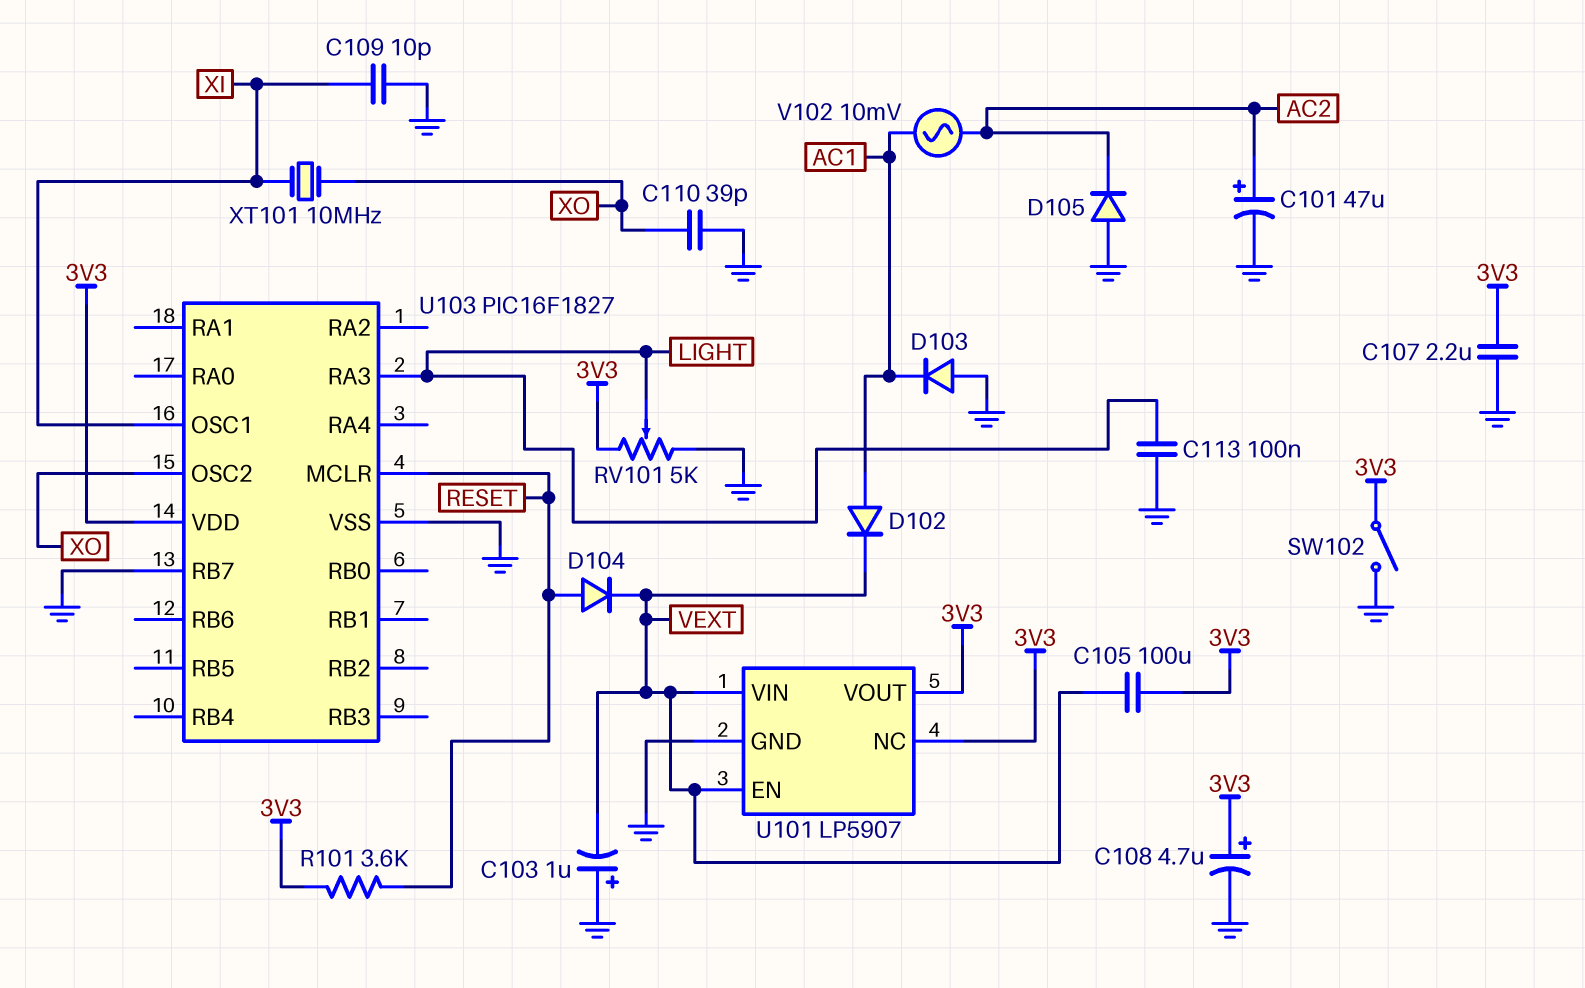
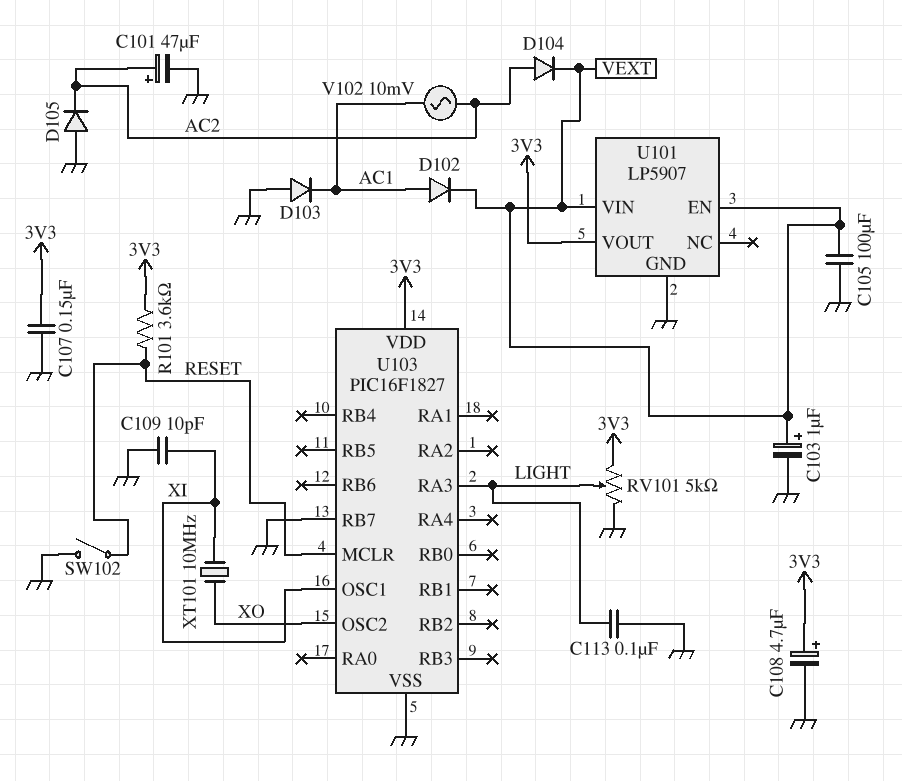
C103: 1uF (plus GND, minus VEXT) -> 1uF (plus VEXT, minus GND)
C105: 100uF (3V3, VEXT) -> 100uF (GND, VEXT)
C107: 2.2uF (3V3, GND) -> 150nF (3V3, GND)
C110: 39pF (GND, XO) -> none
D104: diode (A RESET, K VEXT) -> diode (A AC2, K VEXT)
SW102: switch (3V3, GND) -> switch (GND, RESET)
U101 pin NC: 3V3 -> none

